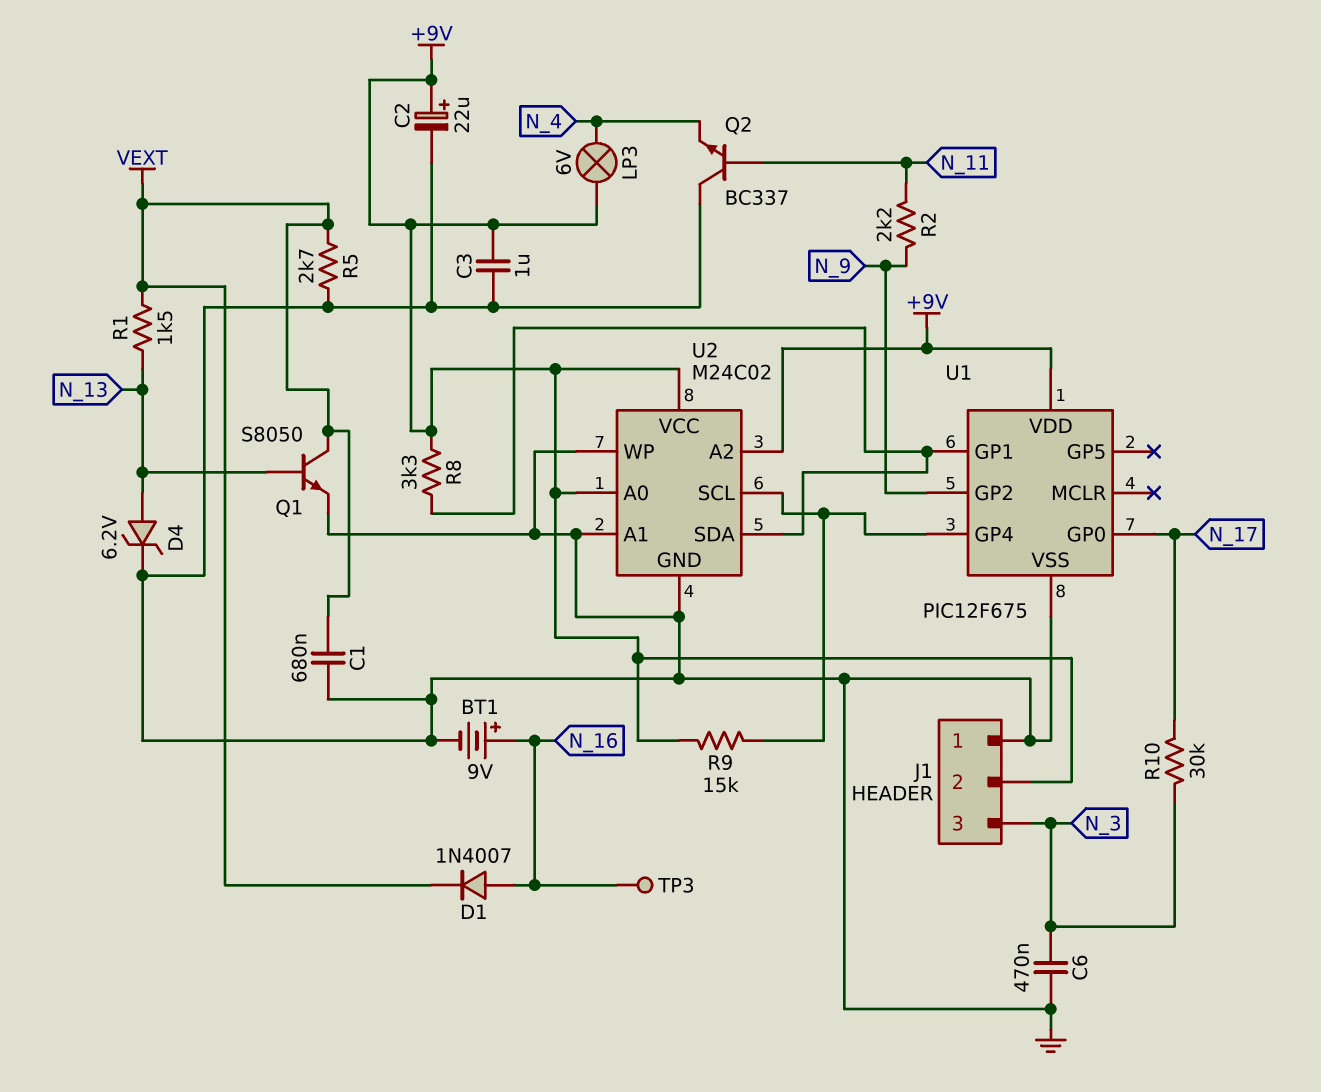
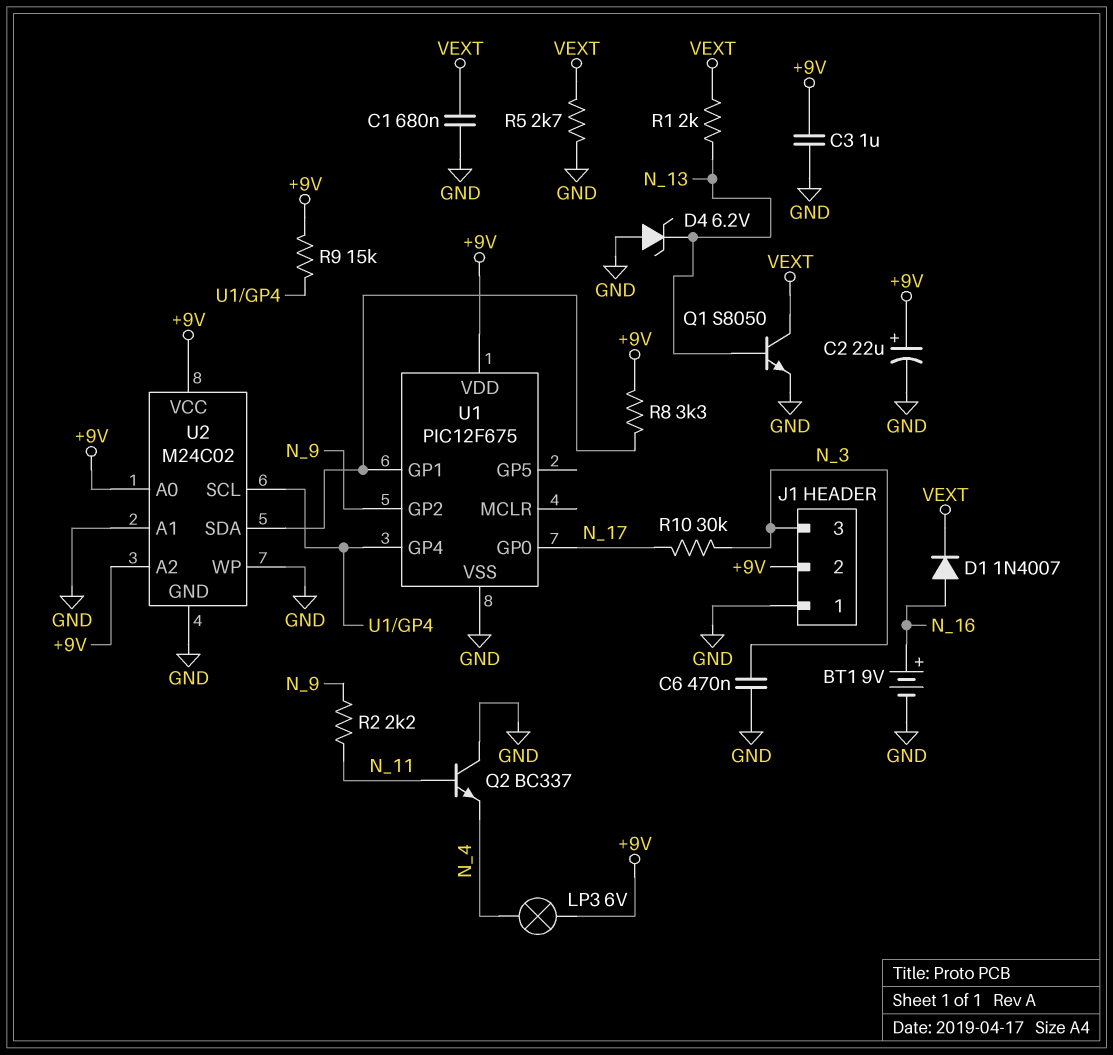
D4: zener 6.2V (A N_13, K GND) -> zener 6.2V (A GND, K N_13)
R1: 1.5k (N_13, VEXT) -> 2k (N_13, VEXT)
TP3: test point (N_16) -> none

